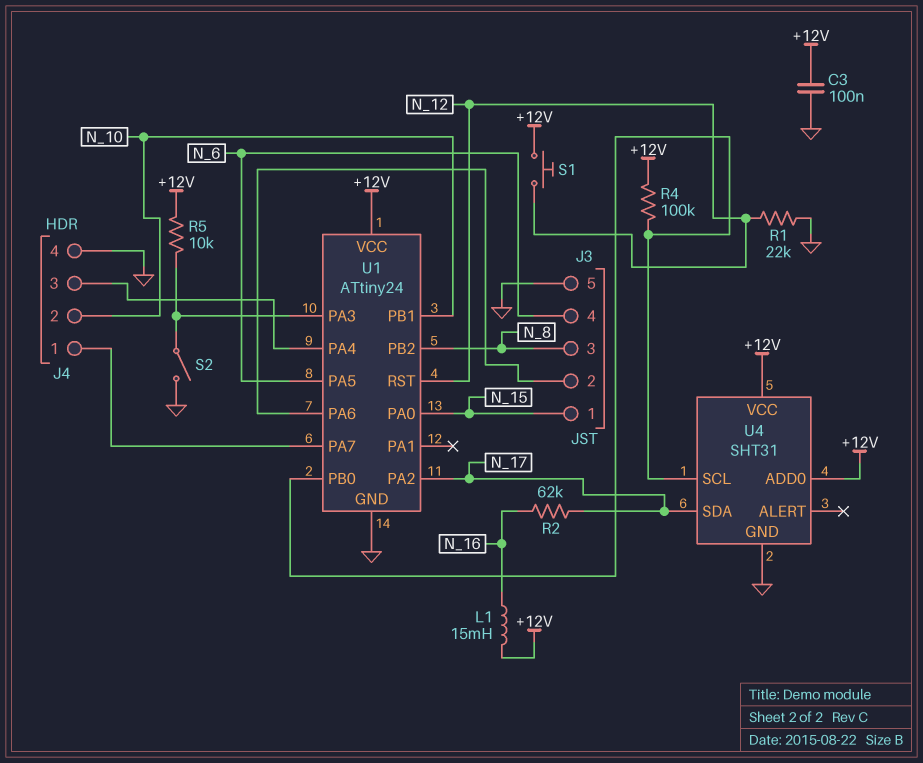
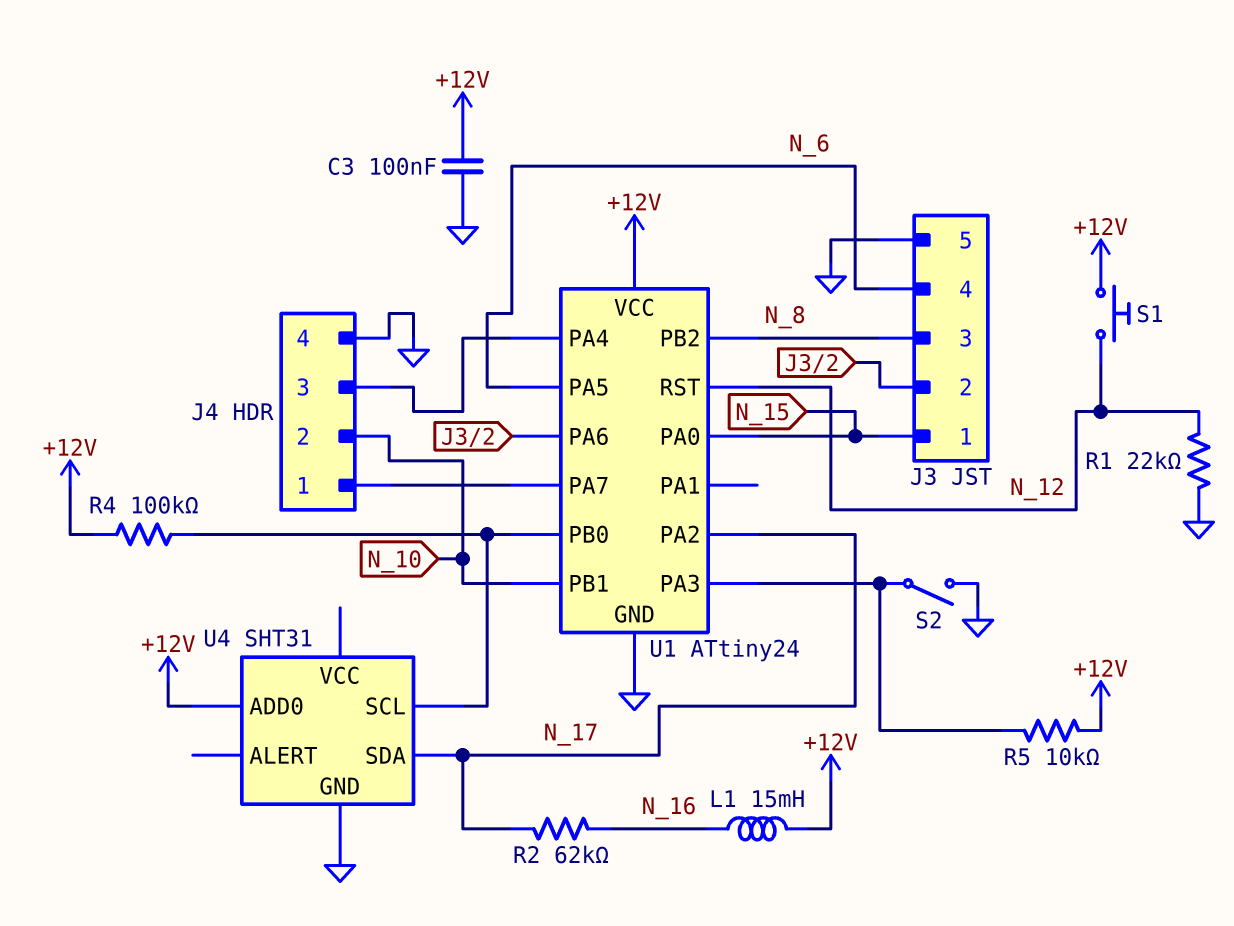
U4 pin VCC: +12V -> none

